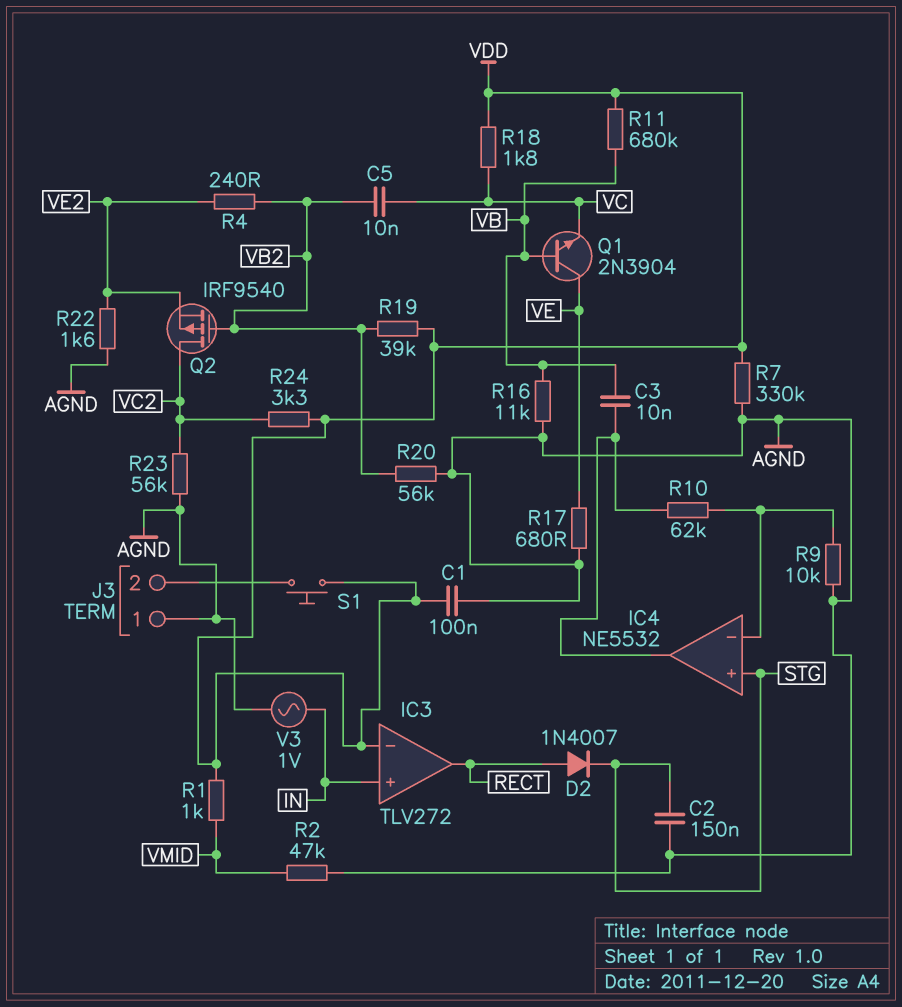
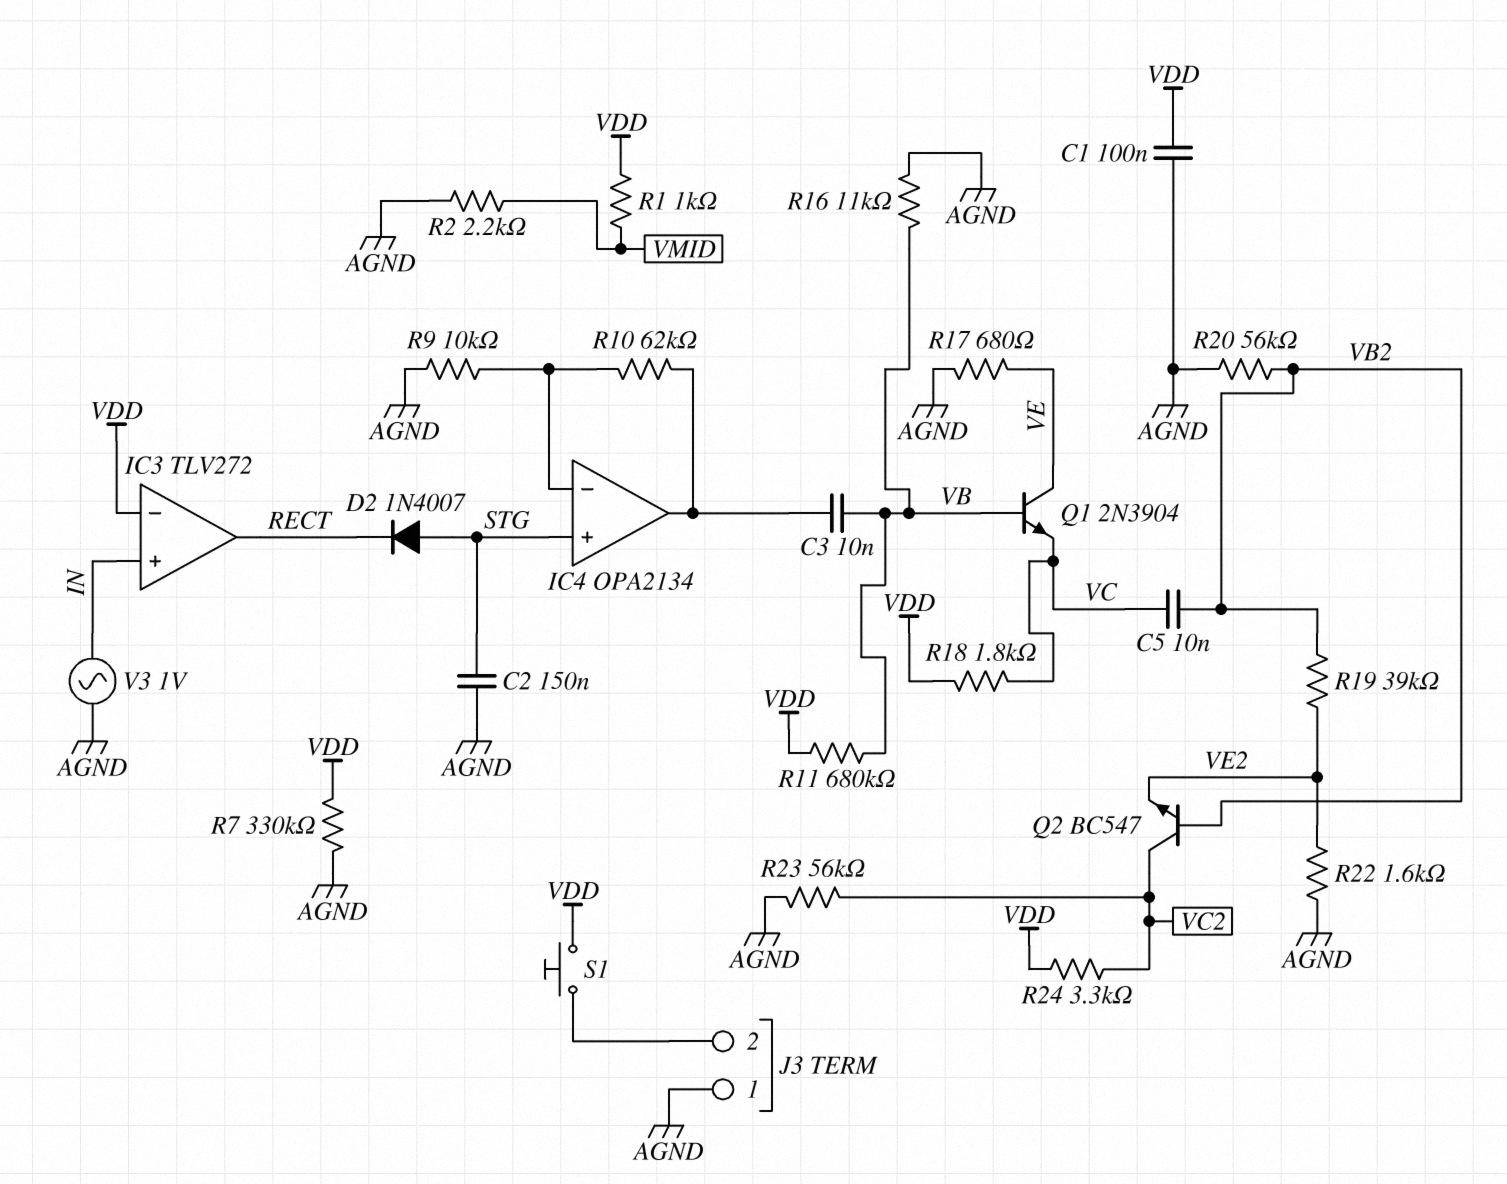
D2: diode 1N4007 (A RECT, K STG) -> diode 1N4007 (A STG, K RECT)
IC4: NE5532 -> OPA2134
Q2: PMOS IRF9540 (G VB2, D VC2, S VE2) -> NPN BC547 (B VB2, C VC2, E VE2)
R2: 47k (AGND, VMID) -> 2.2k (AGND, VMID)
R4: 240 (VB2, VE2) -> none
R19: 39k (VB2, VDD) -> 39k (VB2, VE2)

